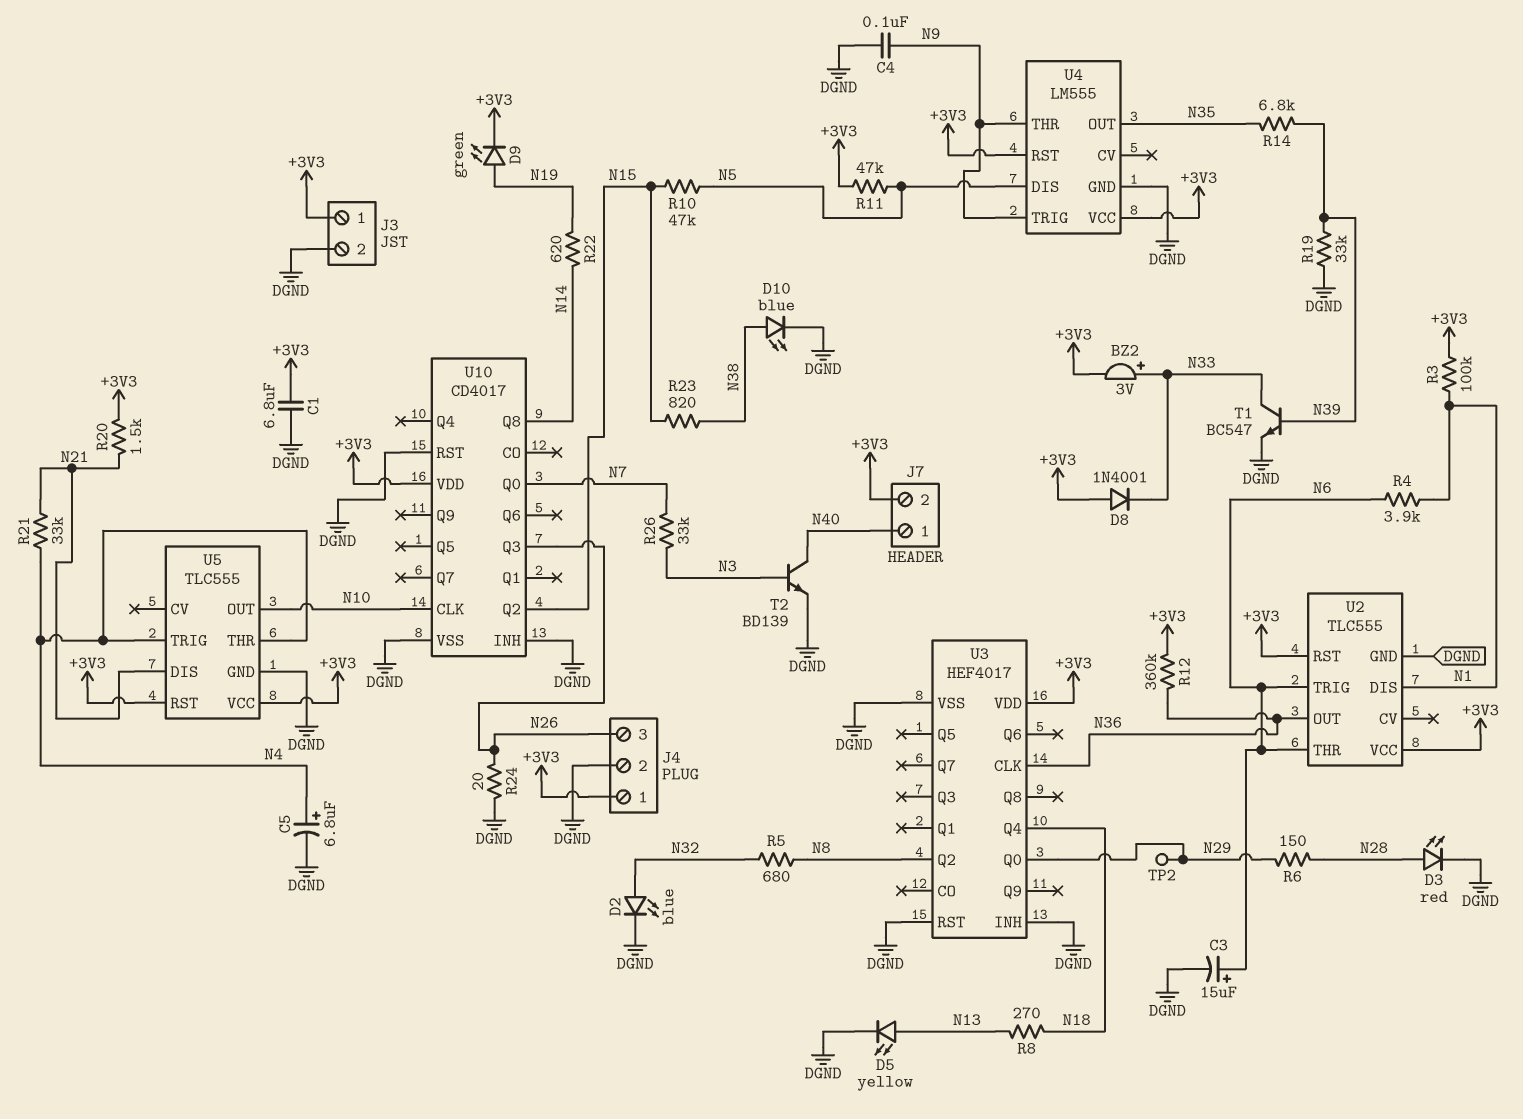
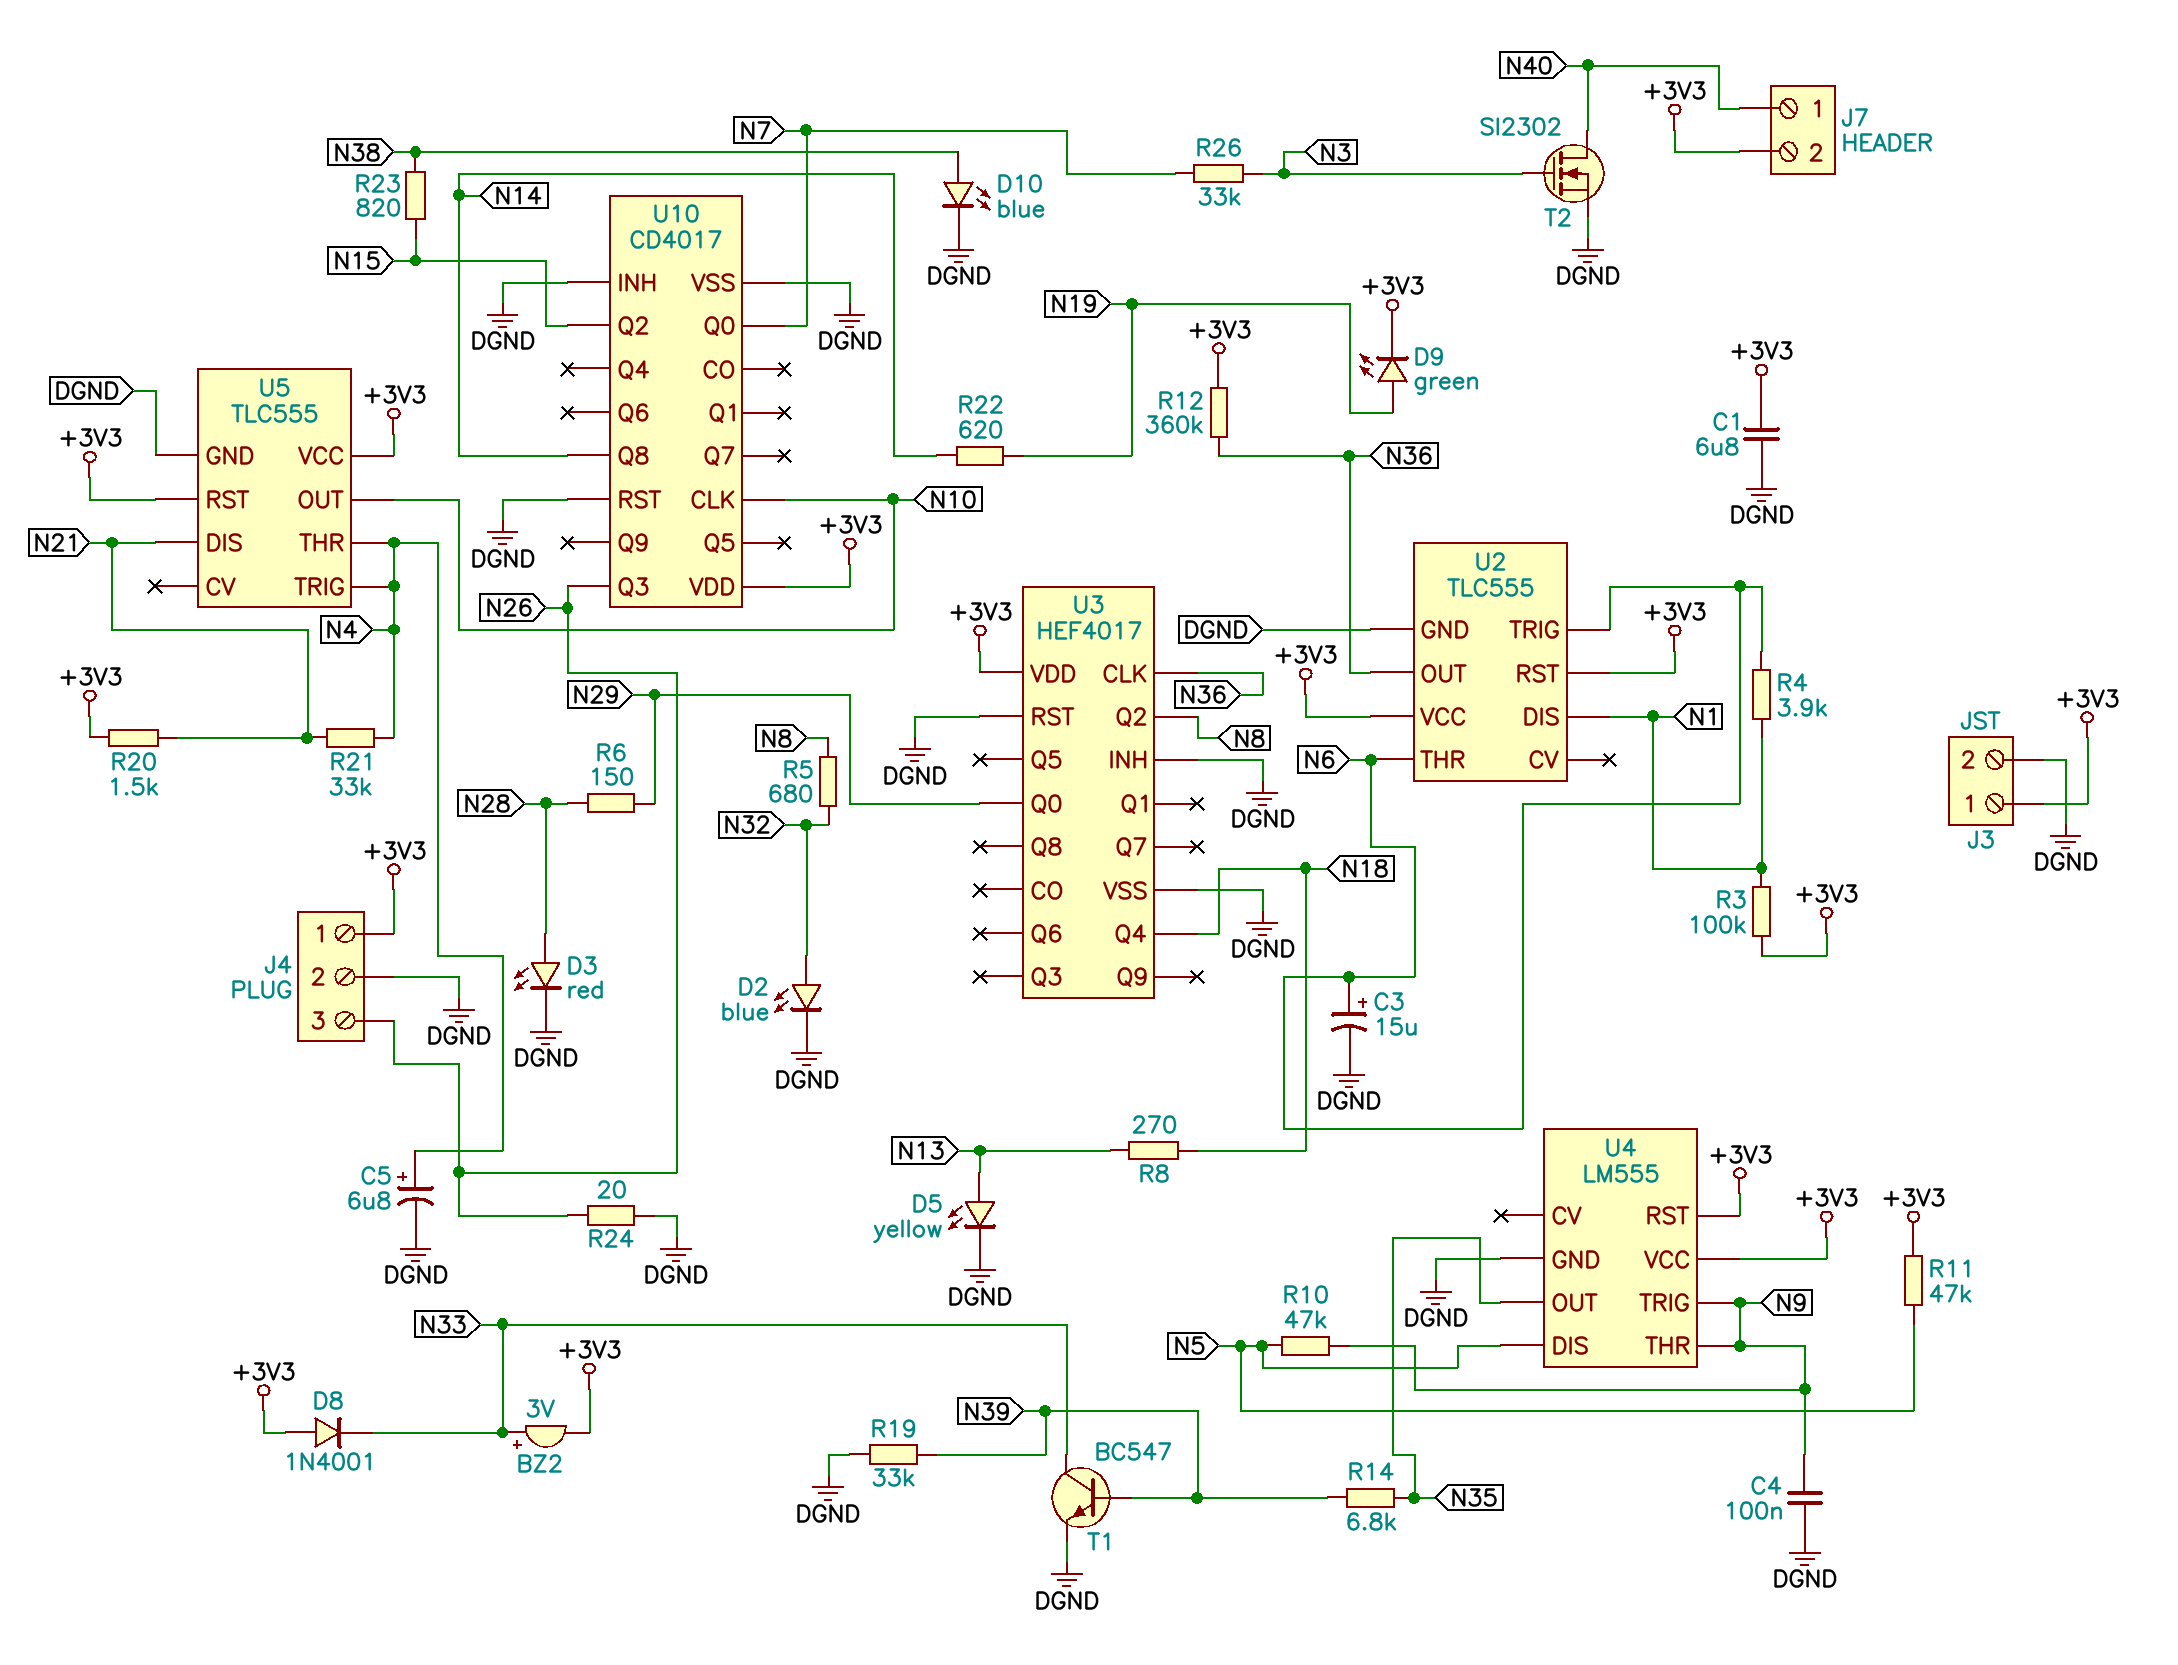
R10: 47k (N5, N15) -> 47k (N5, N9)
T2: NPN BD139 (B N3, C N40, E DGND) -> NMOS SI2302 (G N3, D N40, S DGND)
TP2: test point (N29) -> none

